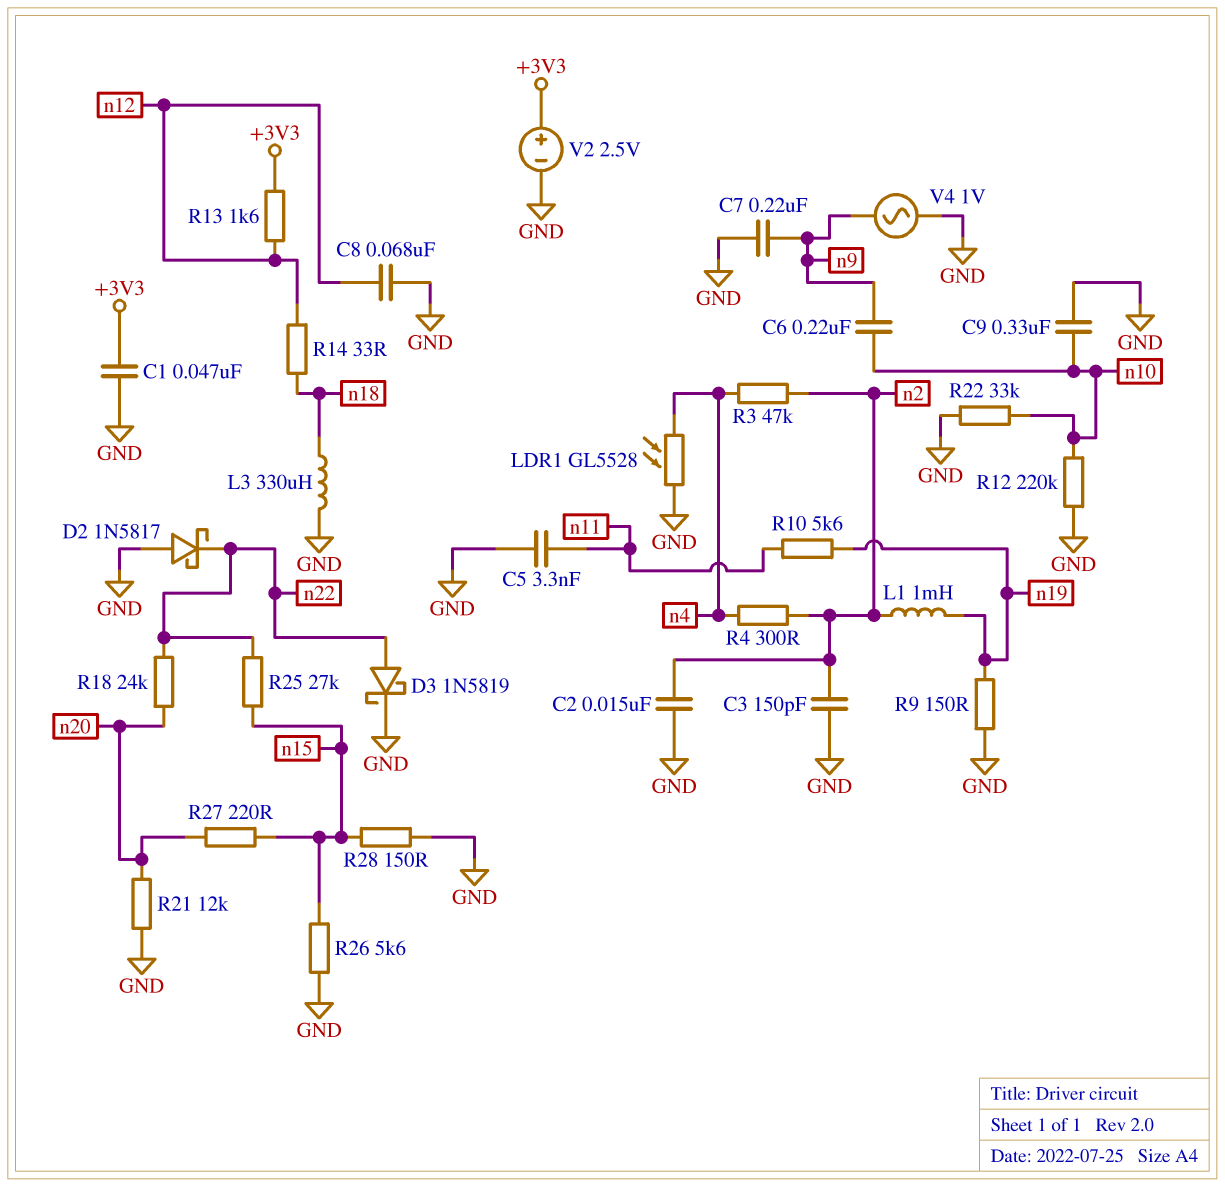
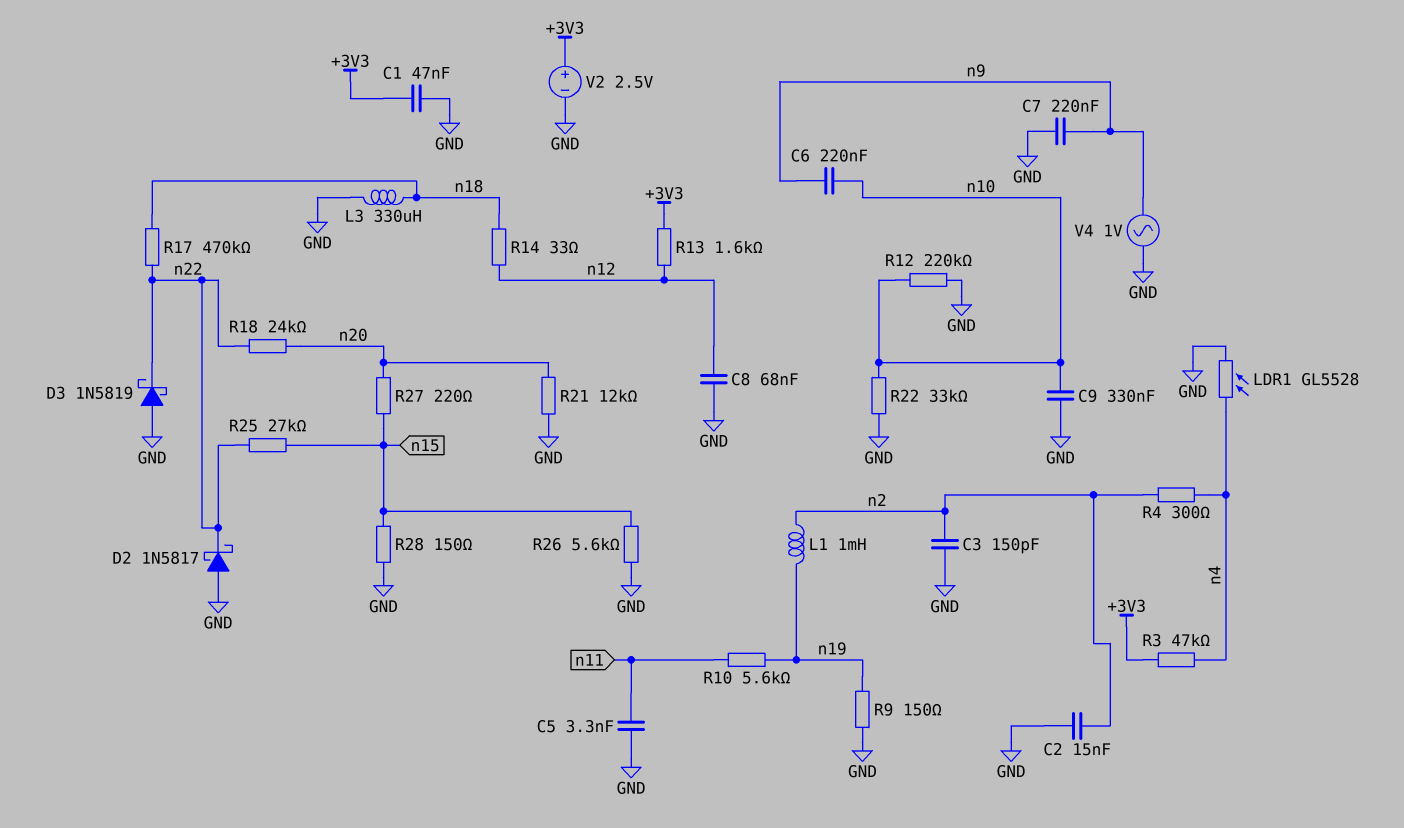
D3: schottky 1N5819 (A n22, K GND) -> schottky 1N5819 (A GND, K n22)
R3: 47k (n2, n4) -> 47k (+3V3, n4)
R17: none -> 470k (n18, n22)

